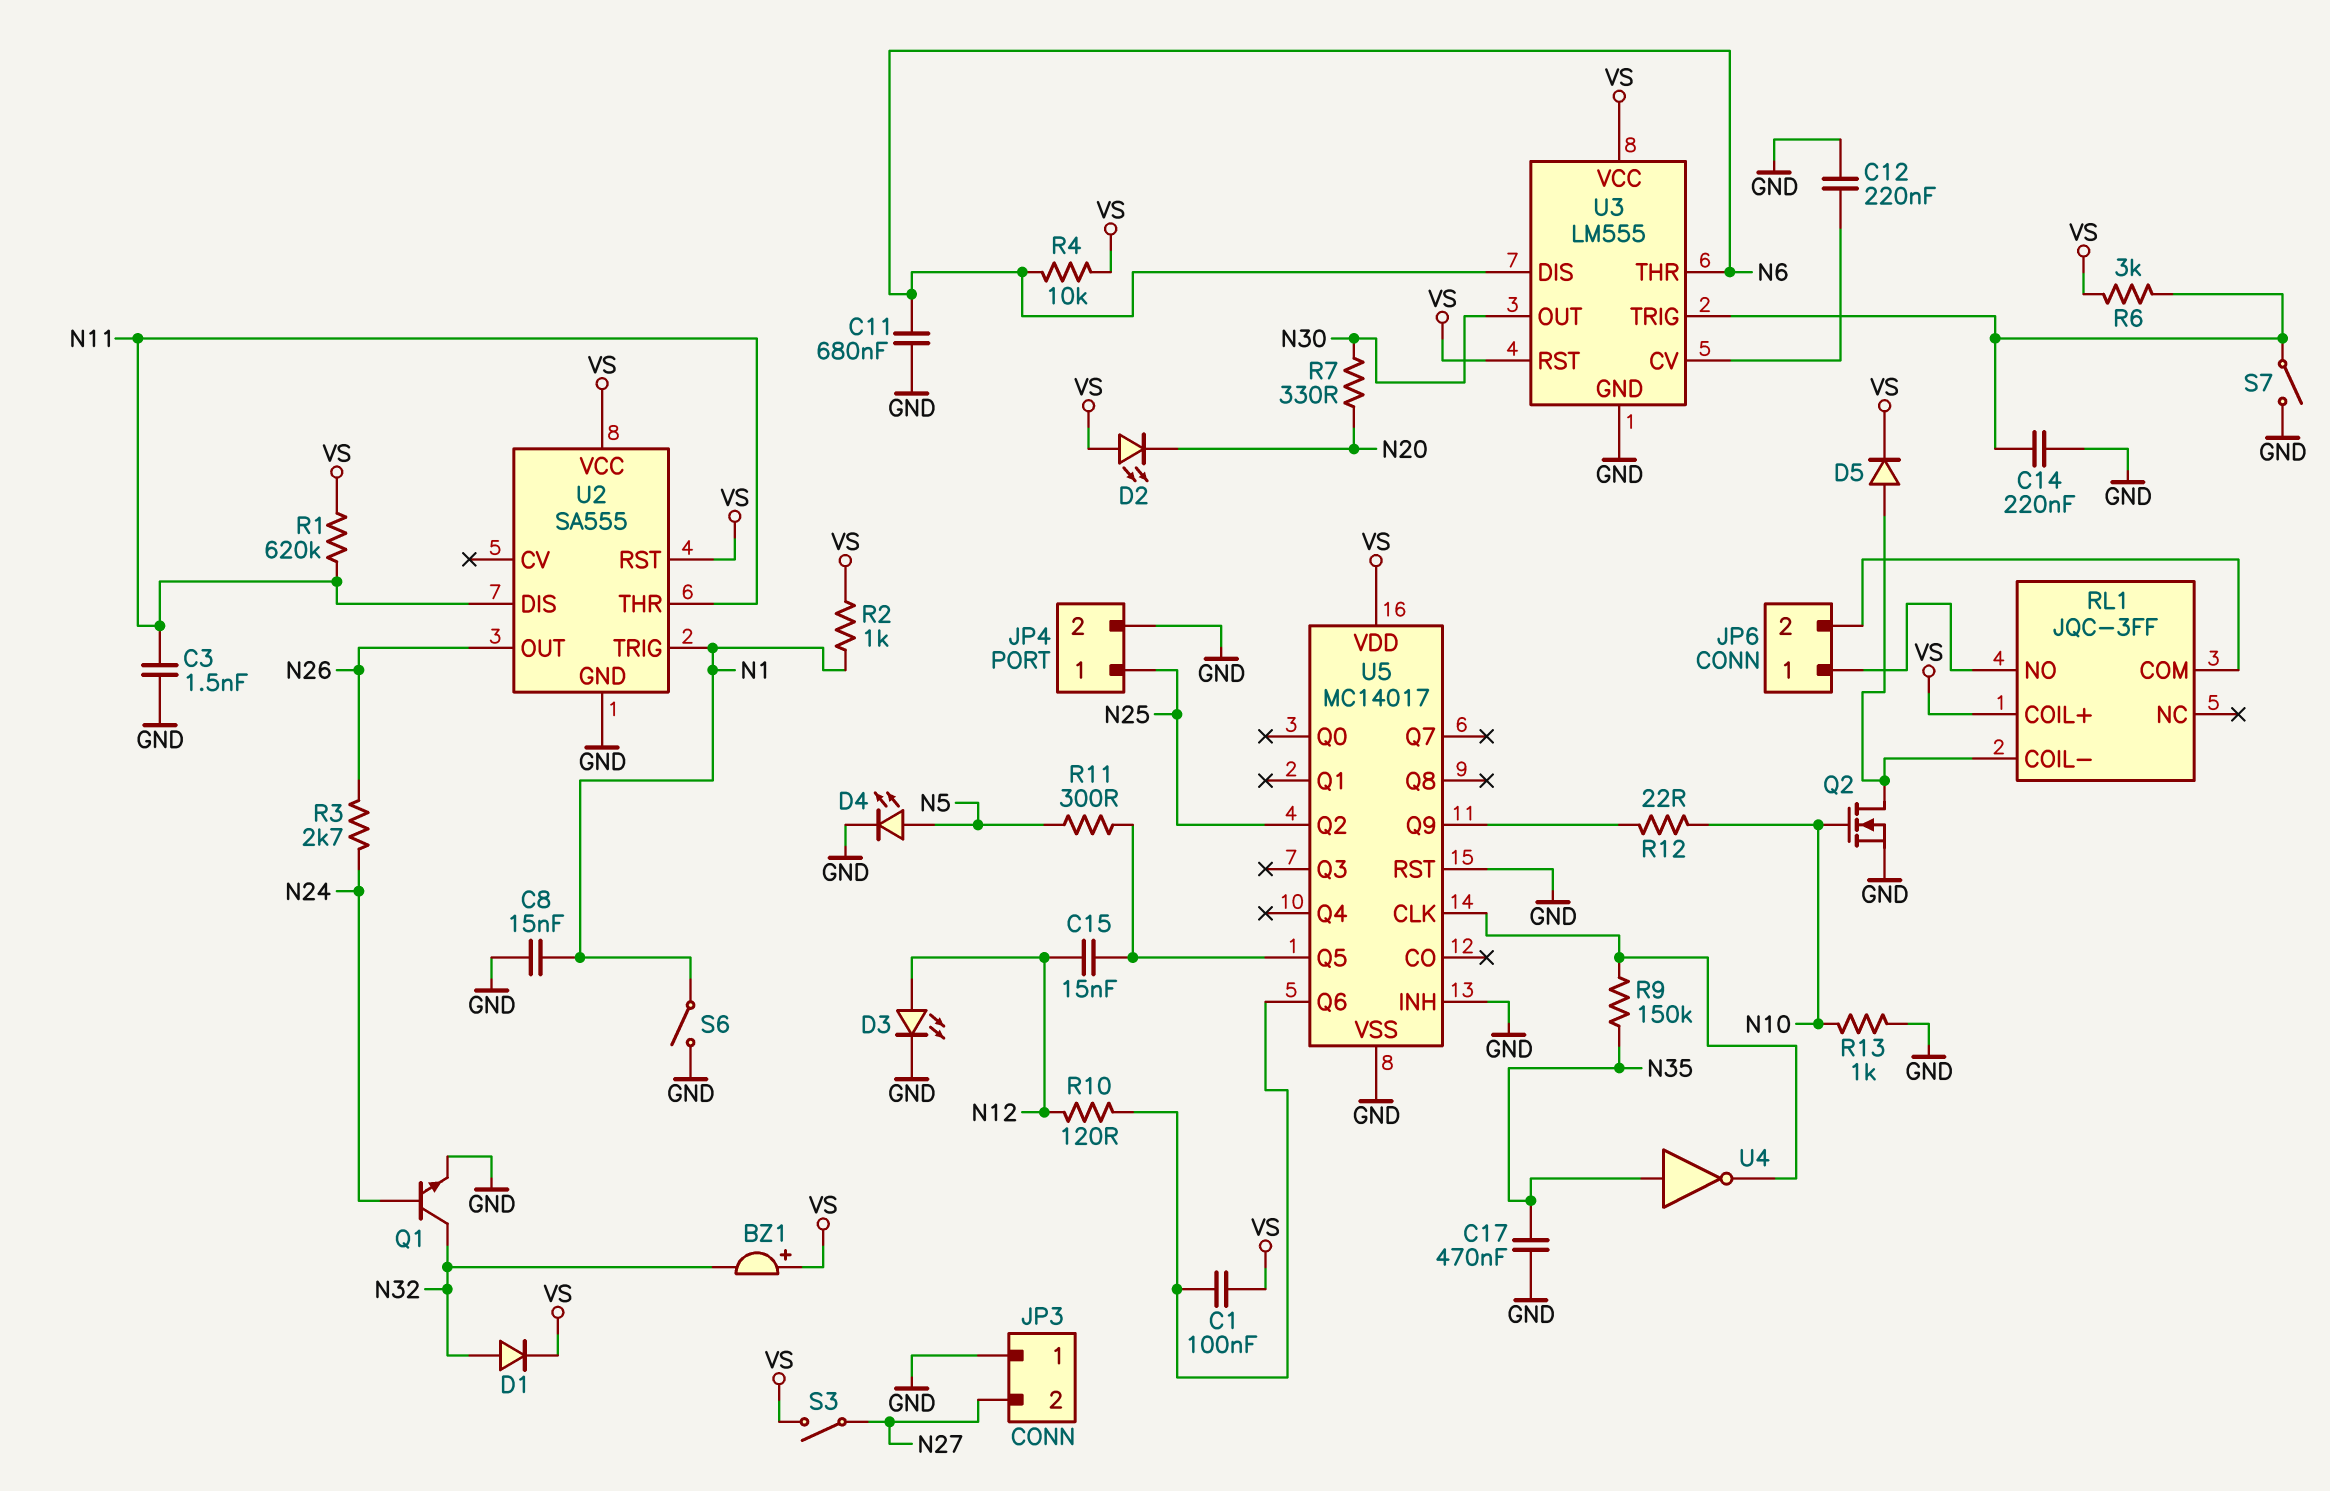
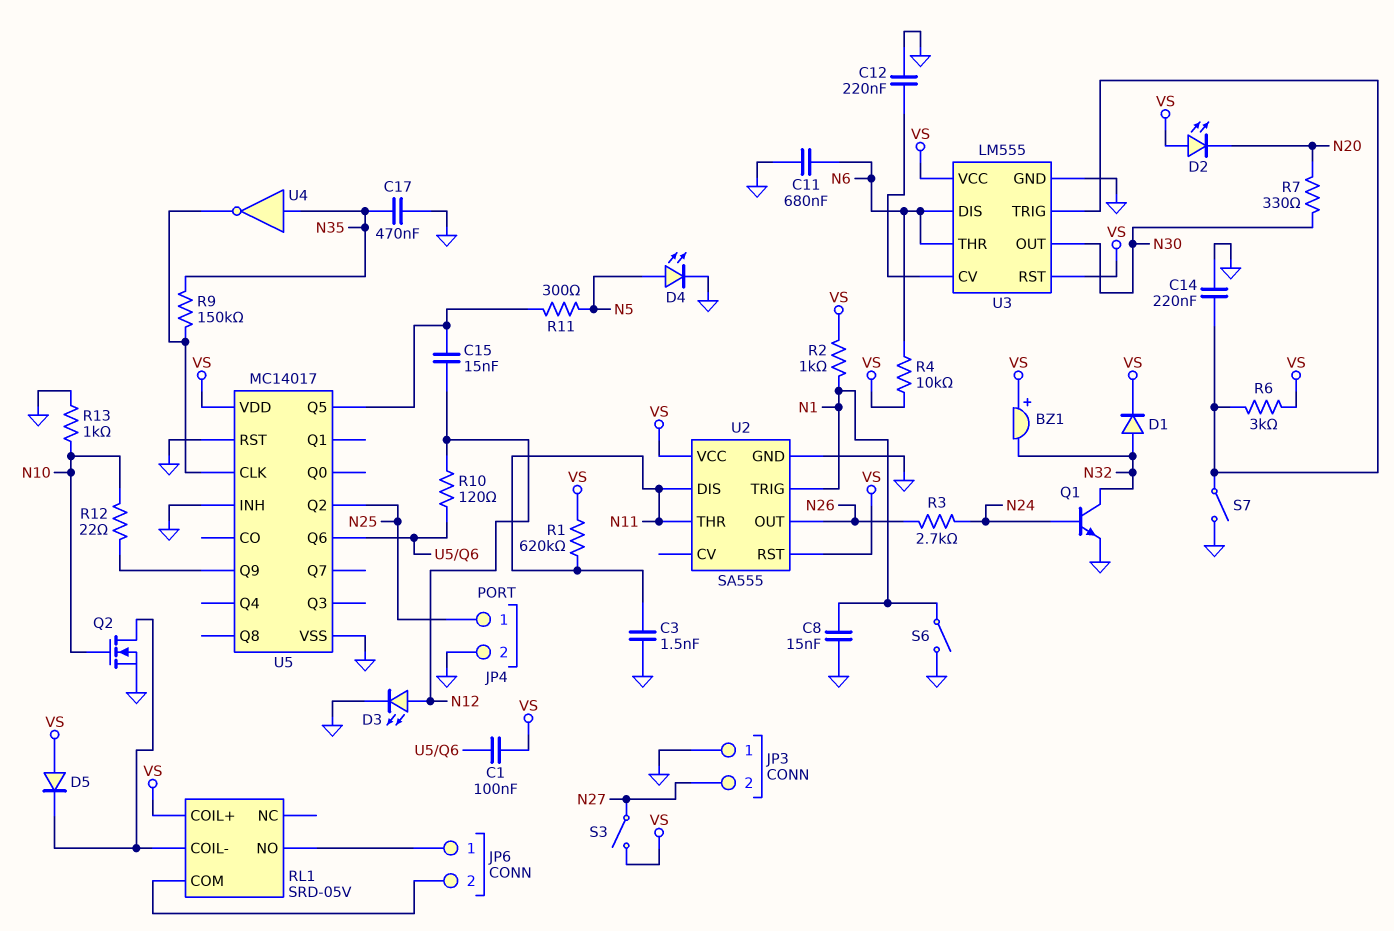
D5: diode (A RL1/COIL-, K VS) -> diode (A VS, K RL1/COIL-)
RL1: JQC-3FF -> SRD-05V

